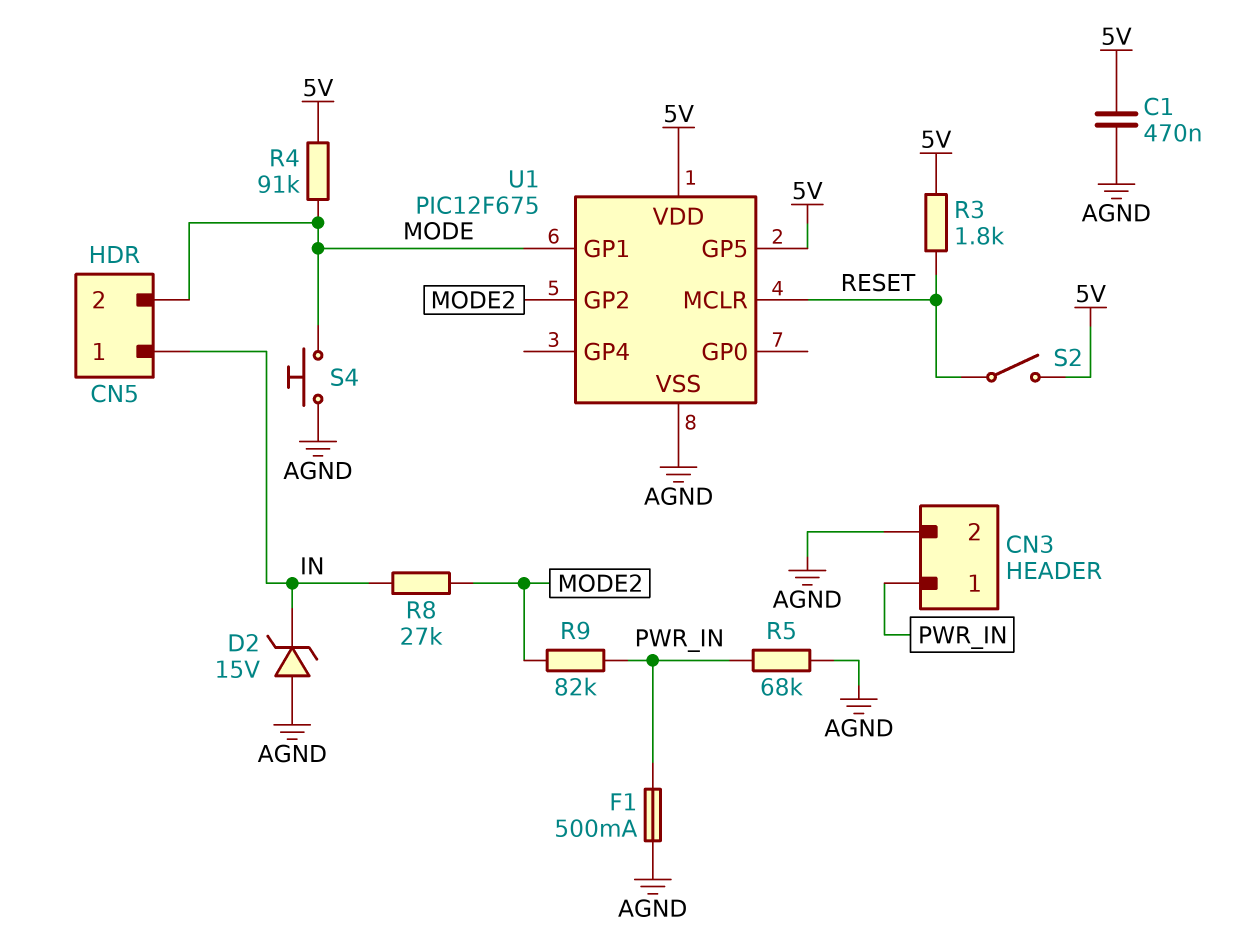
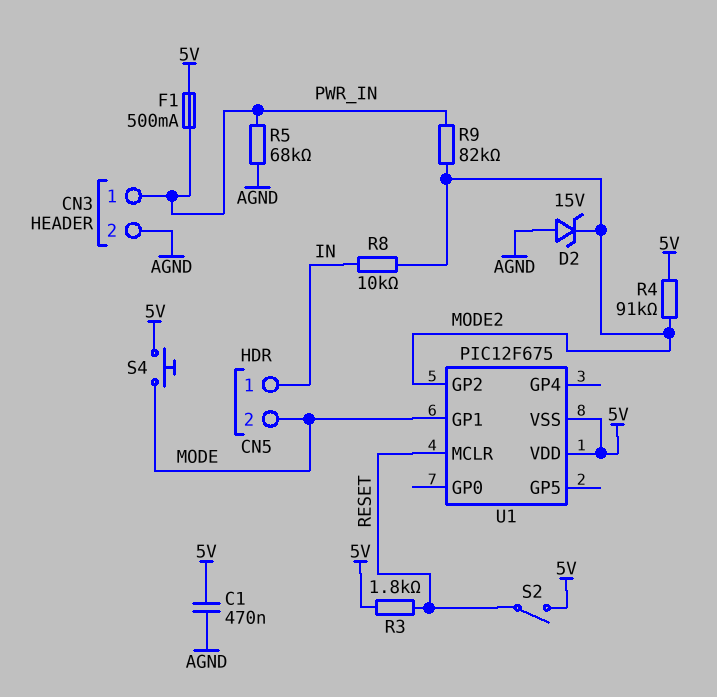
D2: zener 15V (A AGND, K IN) -> zener 15V (A AGND, K MODE2)
F1: 500mA (AGND, PWR_IN) -> 500mA (5V, PWR_IN)
R4: 91k (5V, MODE) -> 91k (5V, MODE2)
R8: 27k (IN, MODE2) -> 10k (IN, MODE2)
S4: button (AGND, MODE) -> button (5V, MODE)
U1 pin GP5: 5V -> none
U1 pin VSS: AGND -> 5V

